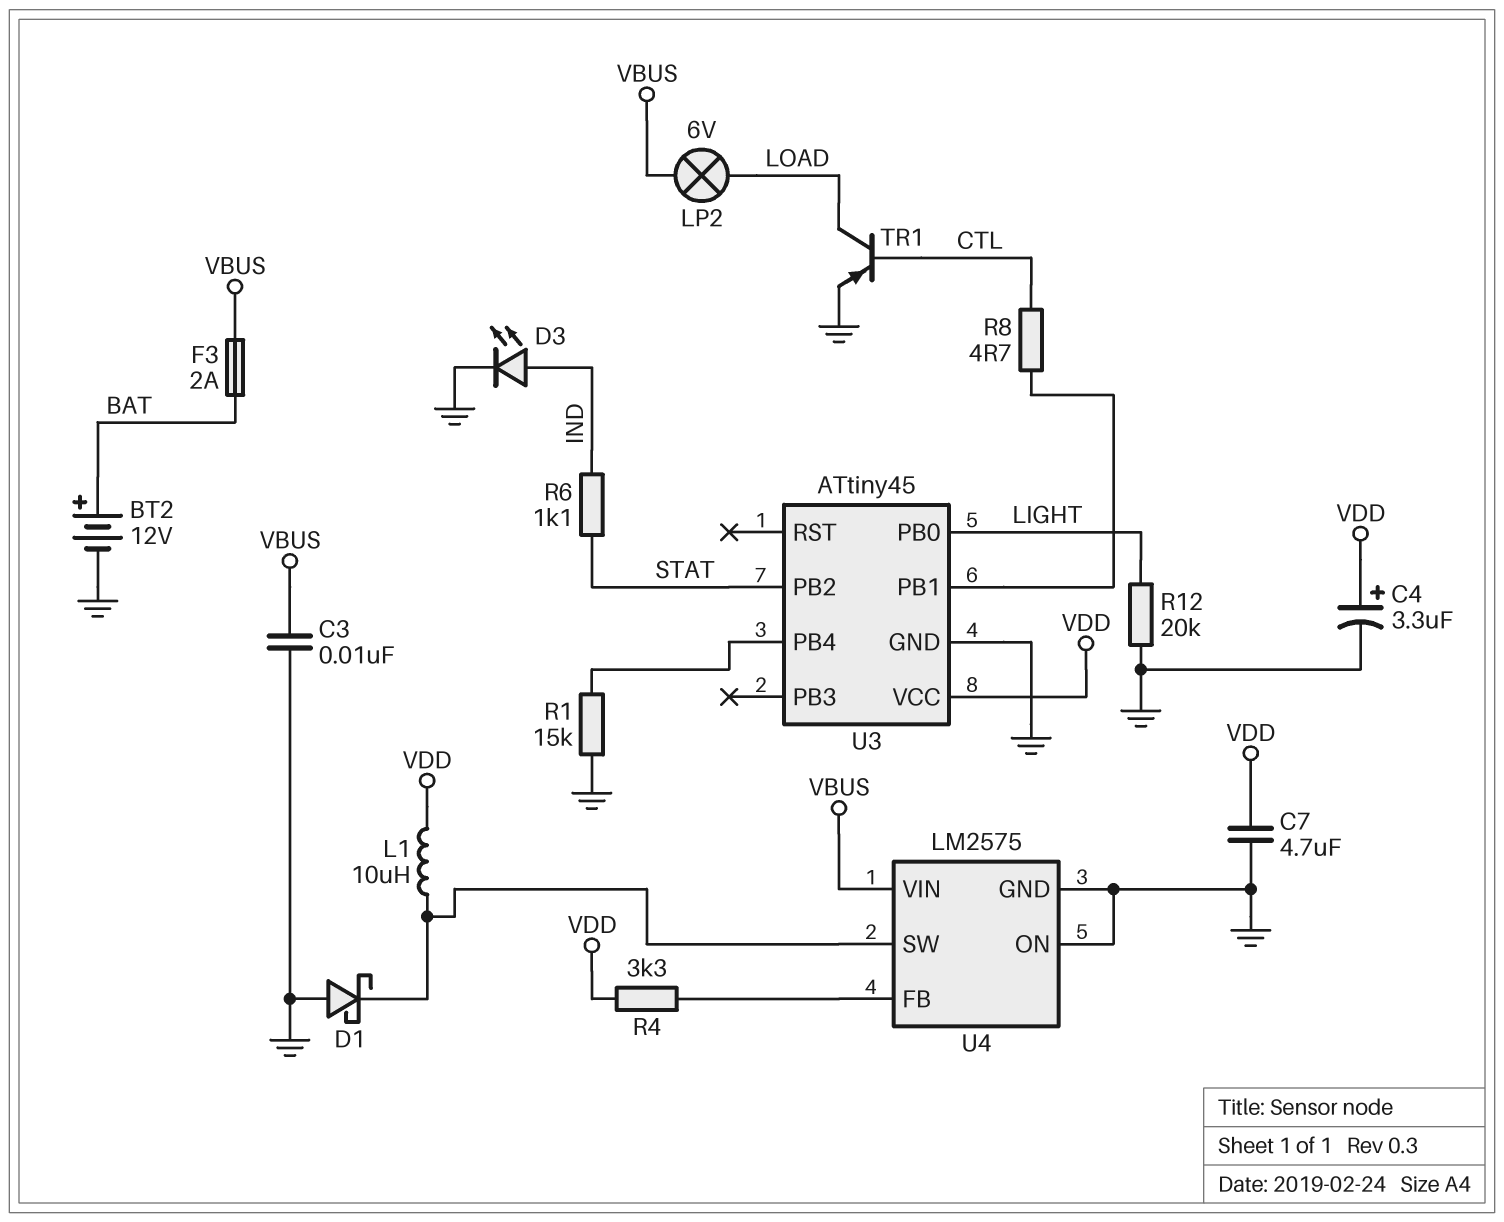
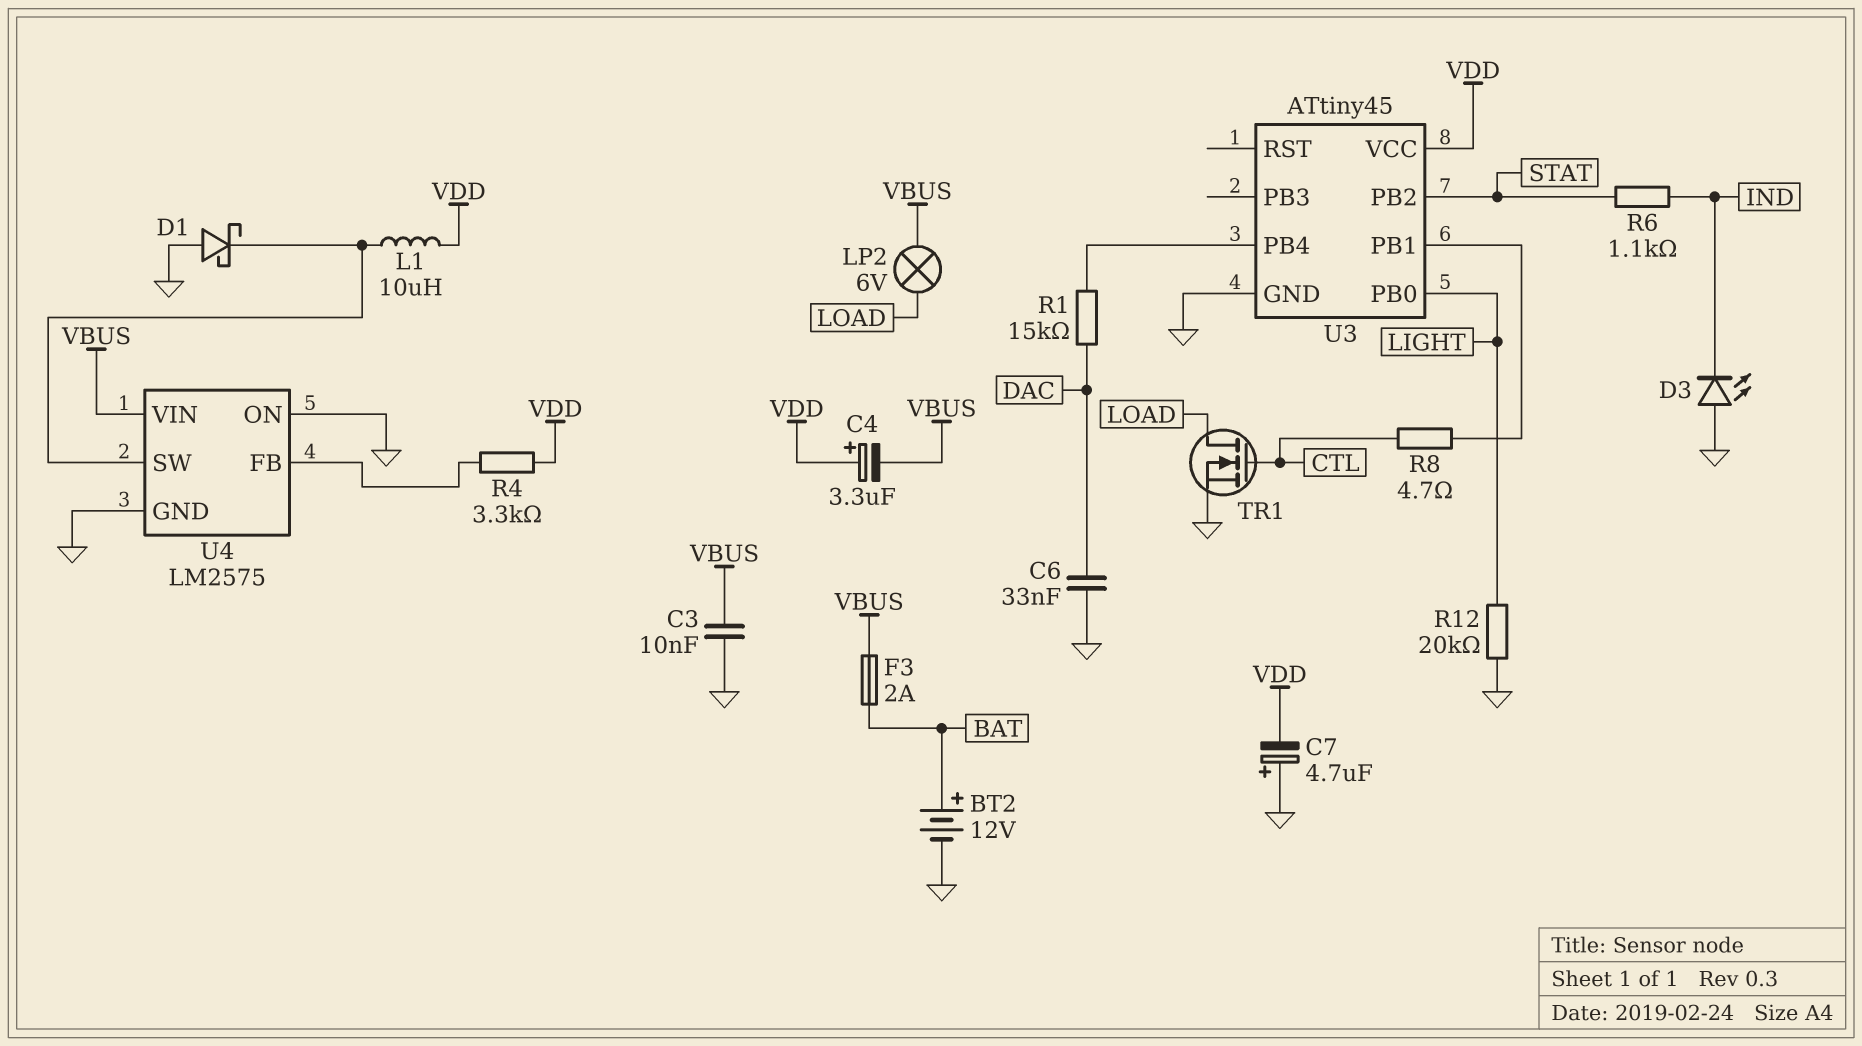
C4: 3.3uF (plus VDD, minus GND) -> 3.3uF (plus VDD, minus VBUS)
C6: none -> 33nF (DAC, GND)
C7: 4.7uF (GND, VDD) -> 4.7uF (plus GND, minus VDD)
D3: LED (A IND, K GND) -> LED (A GND, K IND)
R1: 15k (GND, U3/PB4) -> 15k (DAC, U3/PB4)
TR1: PNP (B CTL, C LOAD, E GND) -> NMOS (G CTL, D LOAD, S GND)

